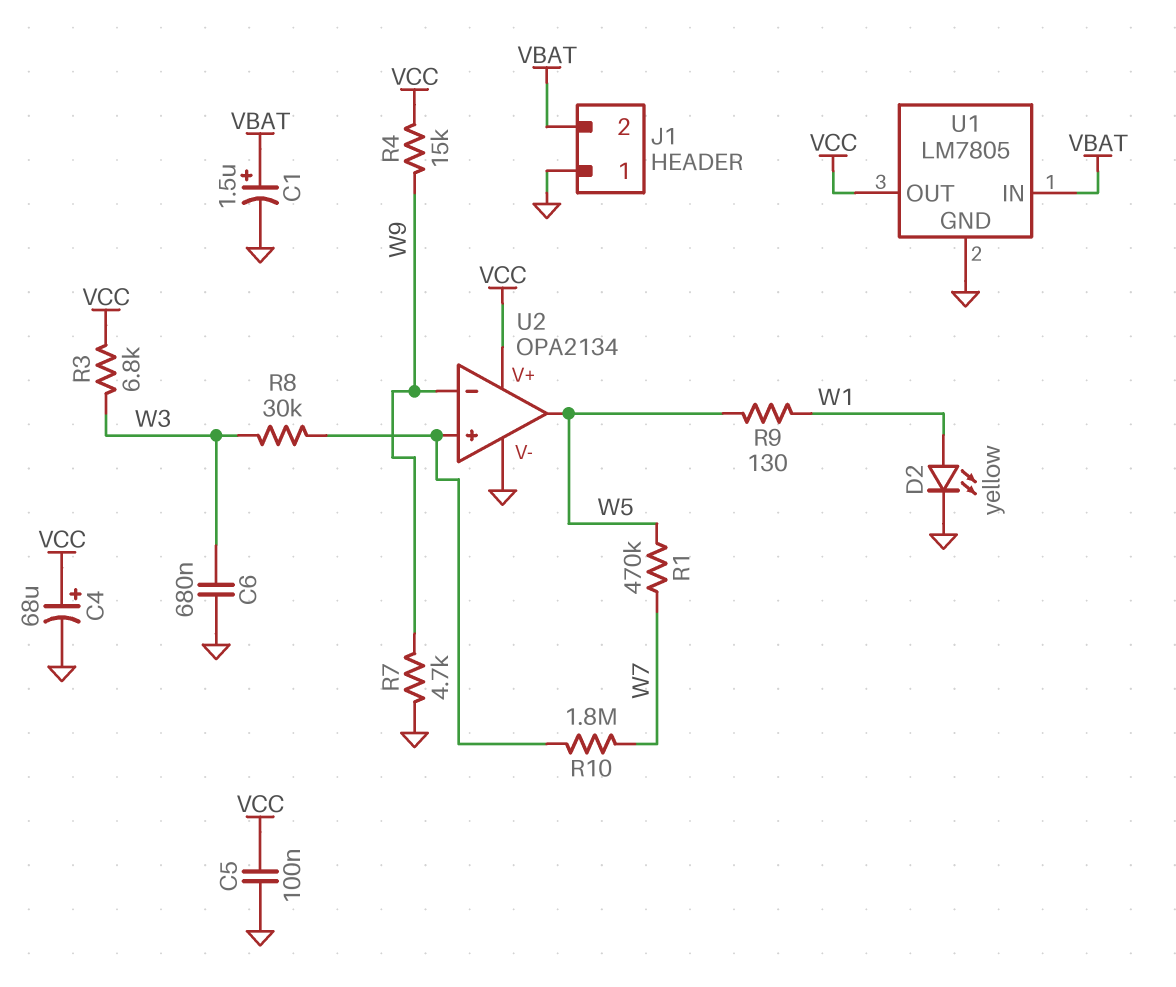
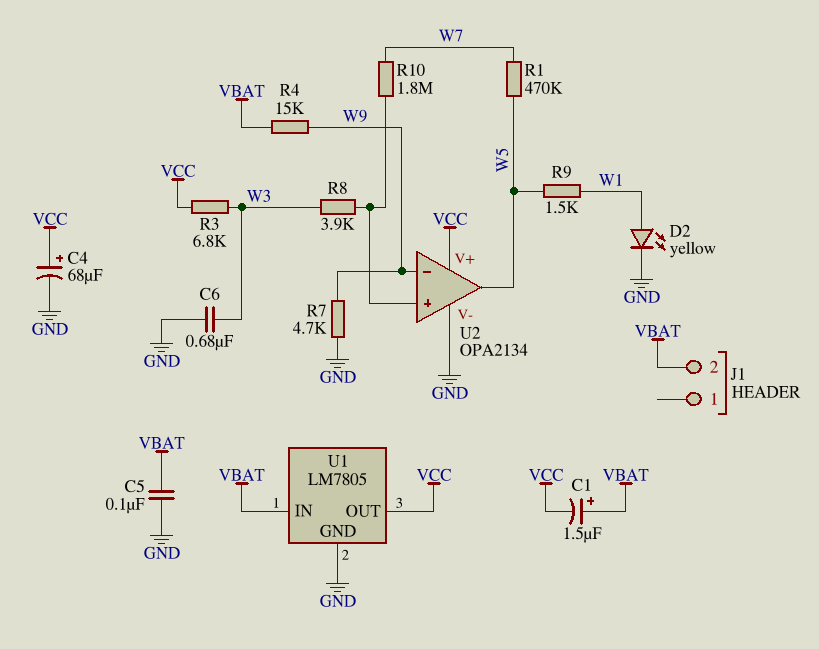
C1: 1.5uF (plus VBAT, minus GND) -> 1.5uF (plus VBAT, minus VCC)
C5: 100nF (GND, VCC) -> 100nF (GND, VBAT)
J1 pin 1: GND -> none
R4: 15k (VCC, W9) -> 15k (VBAT, W9)
R8: 30k (U2/in+, W3) -> 3.9k (U2/in+, W3)
R9: 130 (W1, W5) -> 1.5k (W1, W5)

